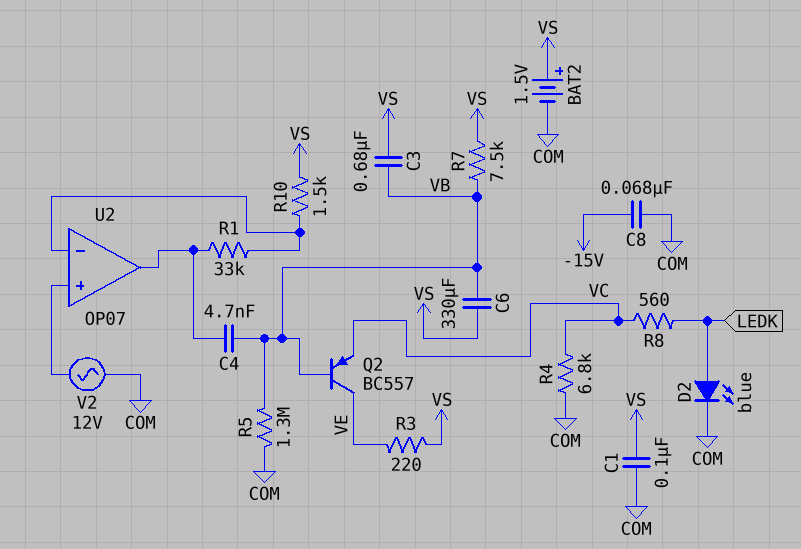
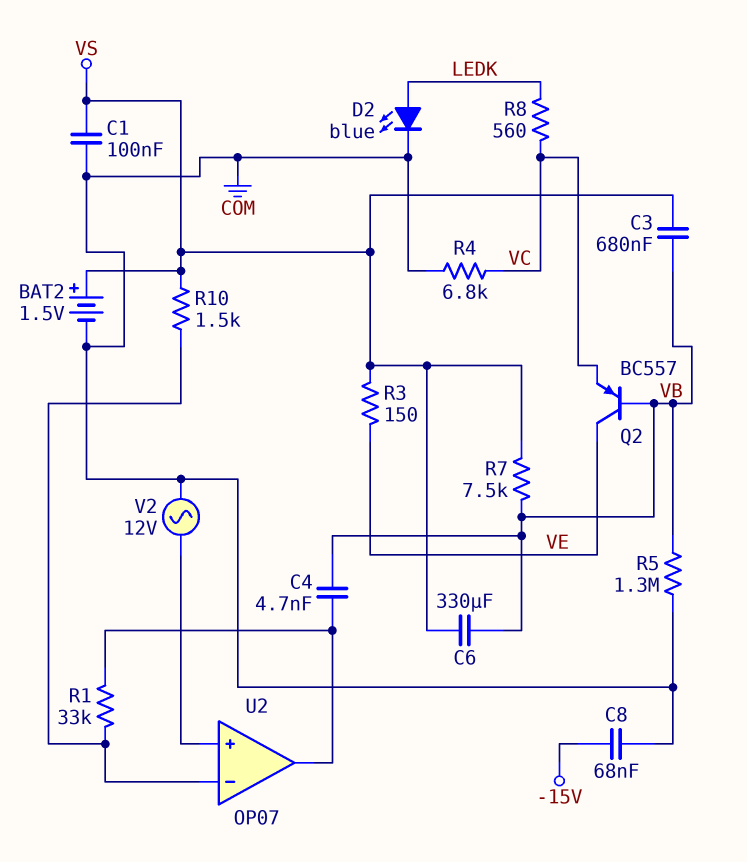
R3: 220 (VE, VS) -> 150 (VE, VS)

